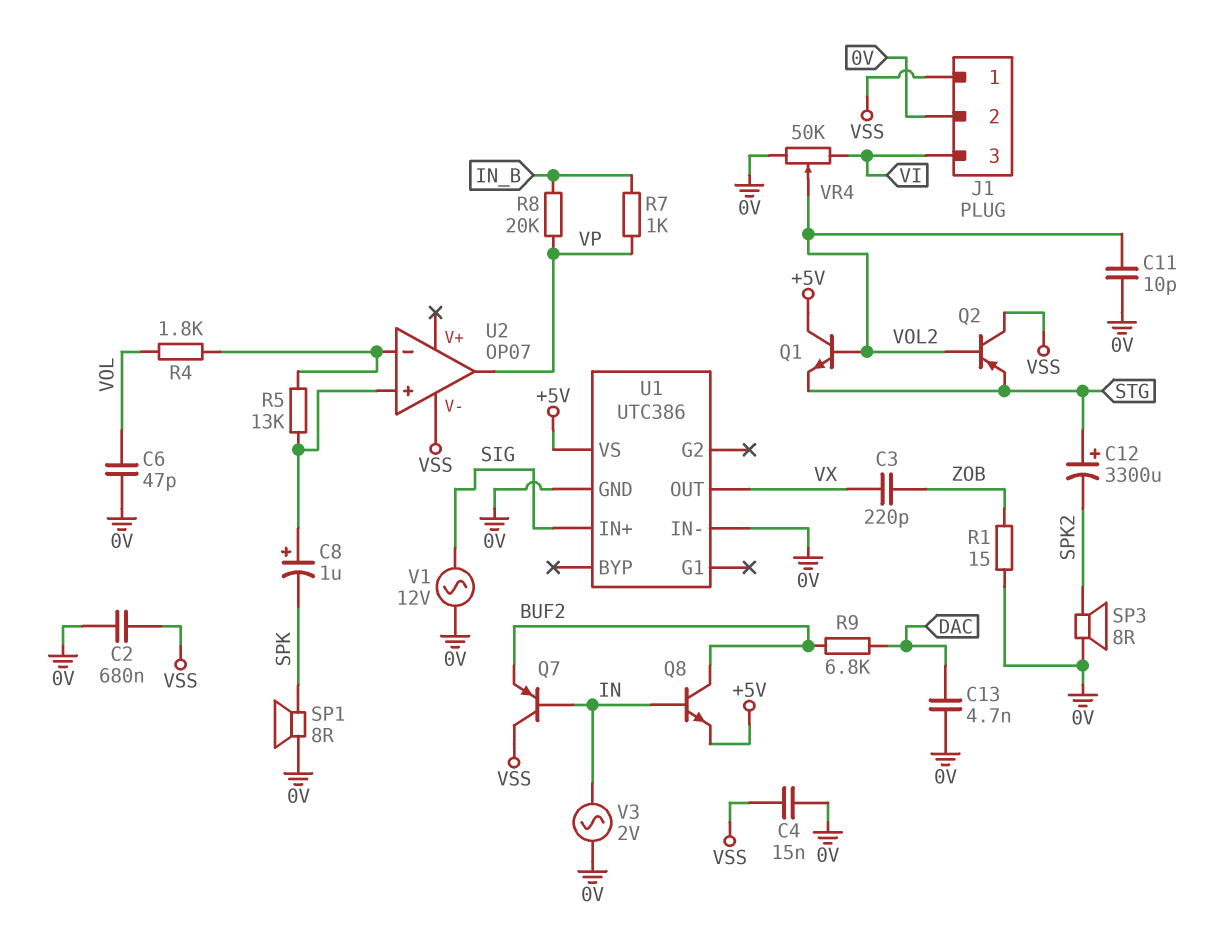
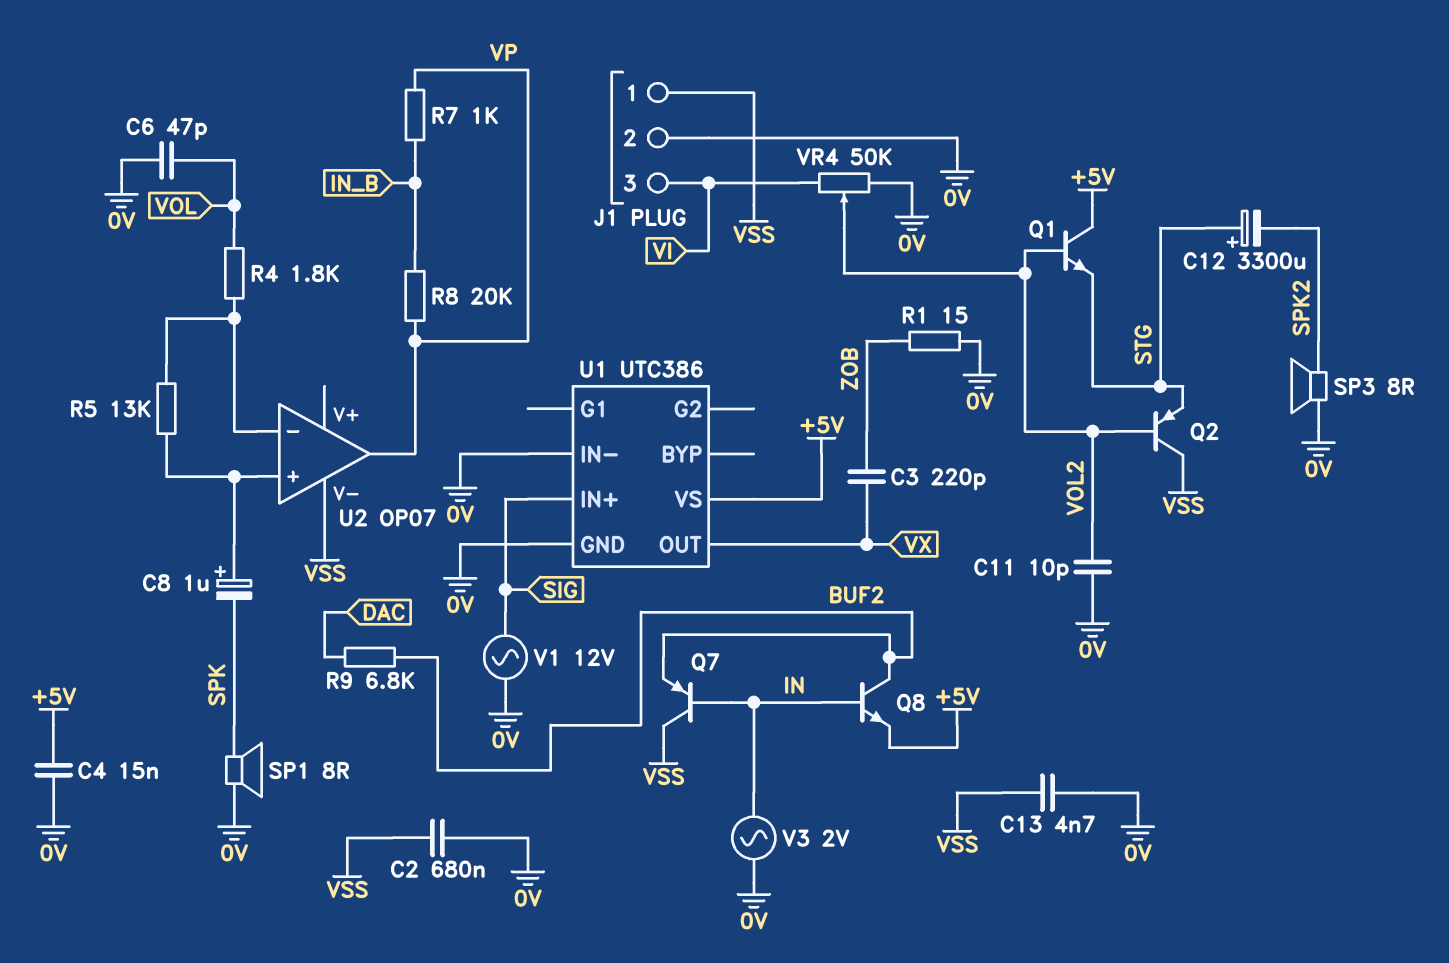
C4: 15nF (0V, VSS) -> 15nF (+5V, 0V)
C13: 4.7nF (0V, DAC) -> 4.7nF (0V, VSS)

